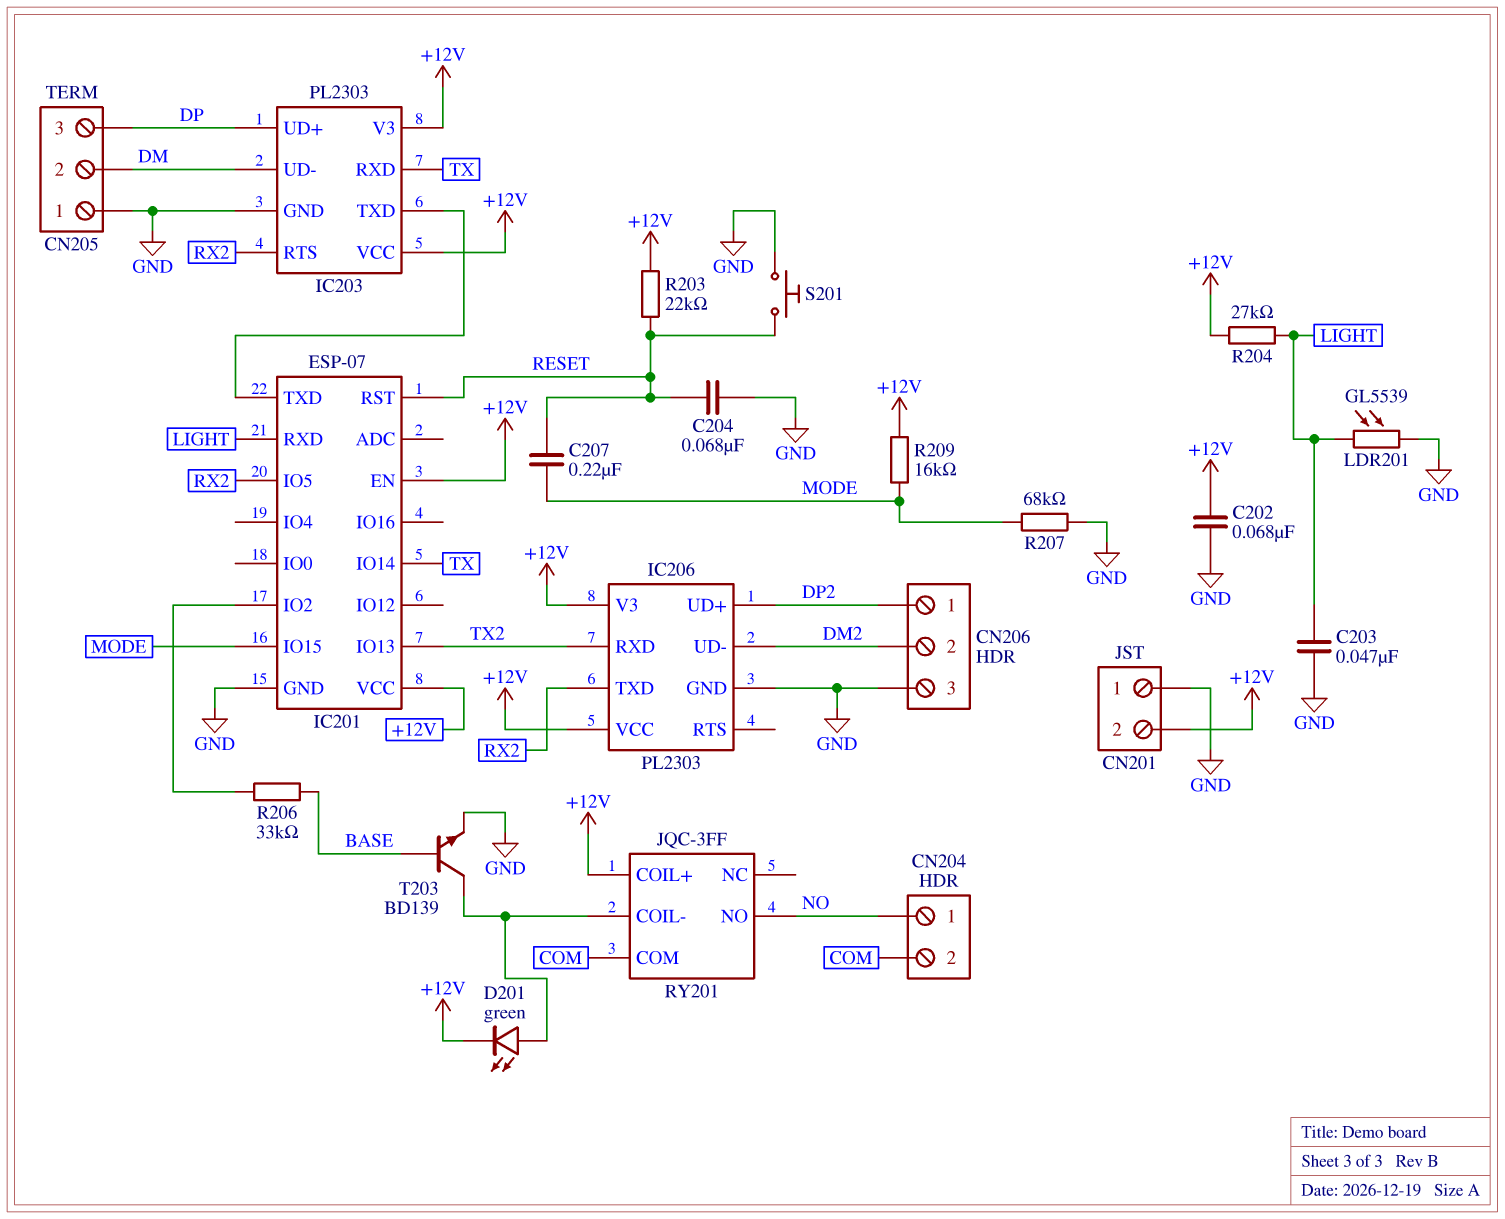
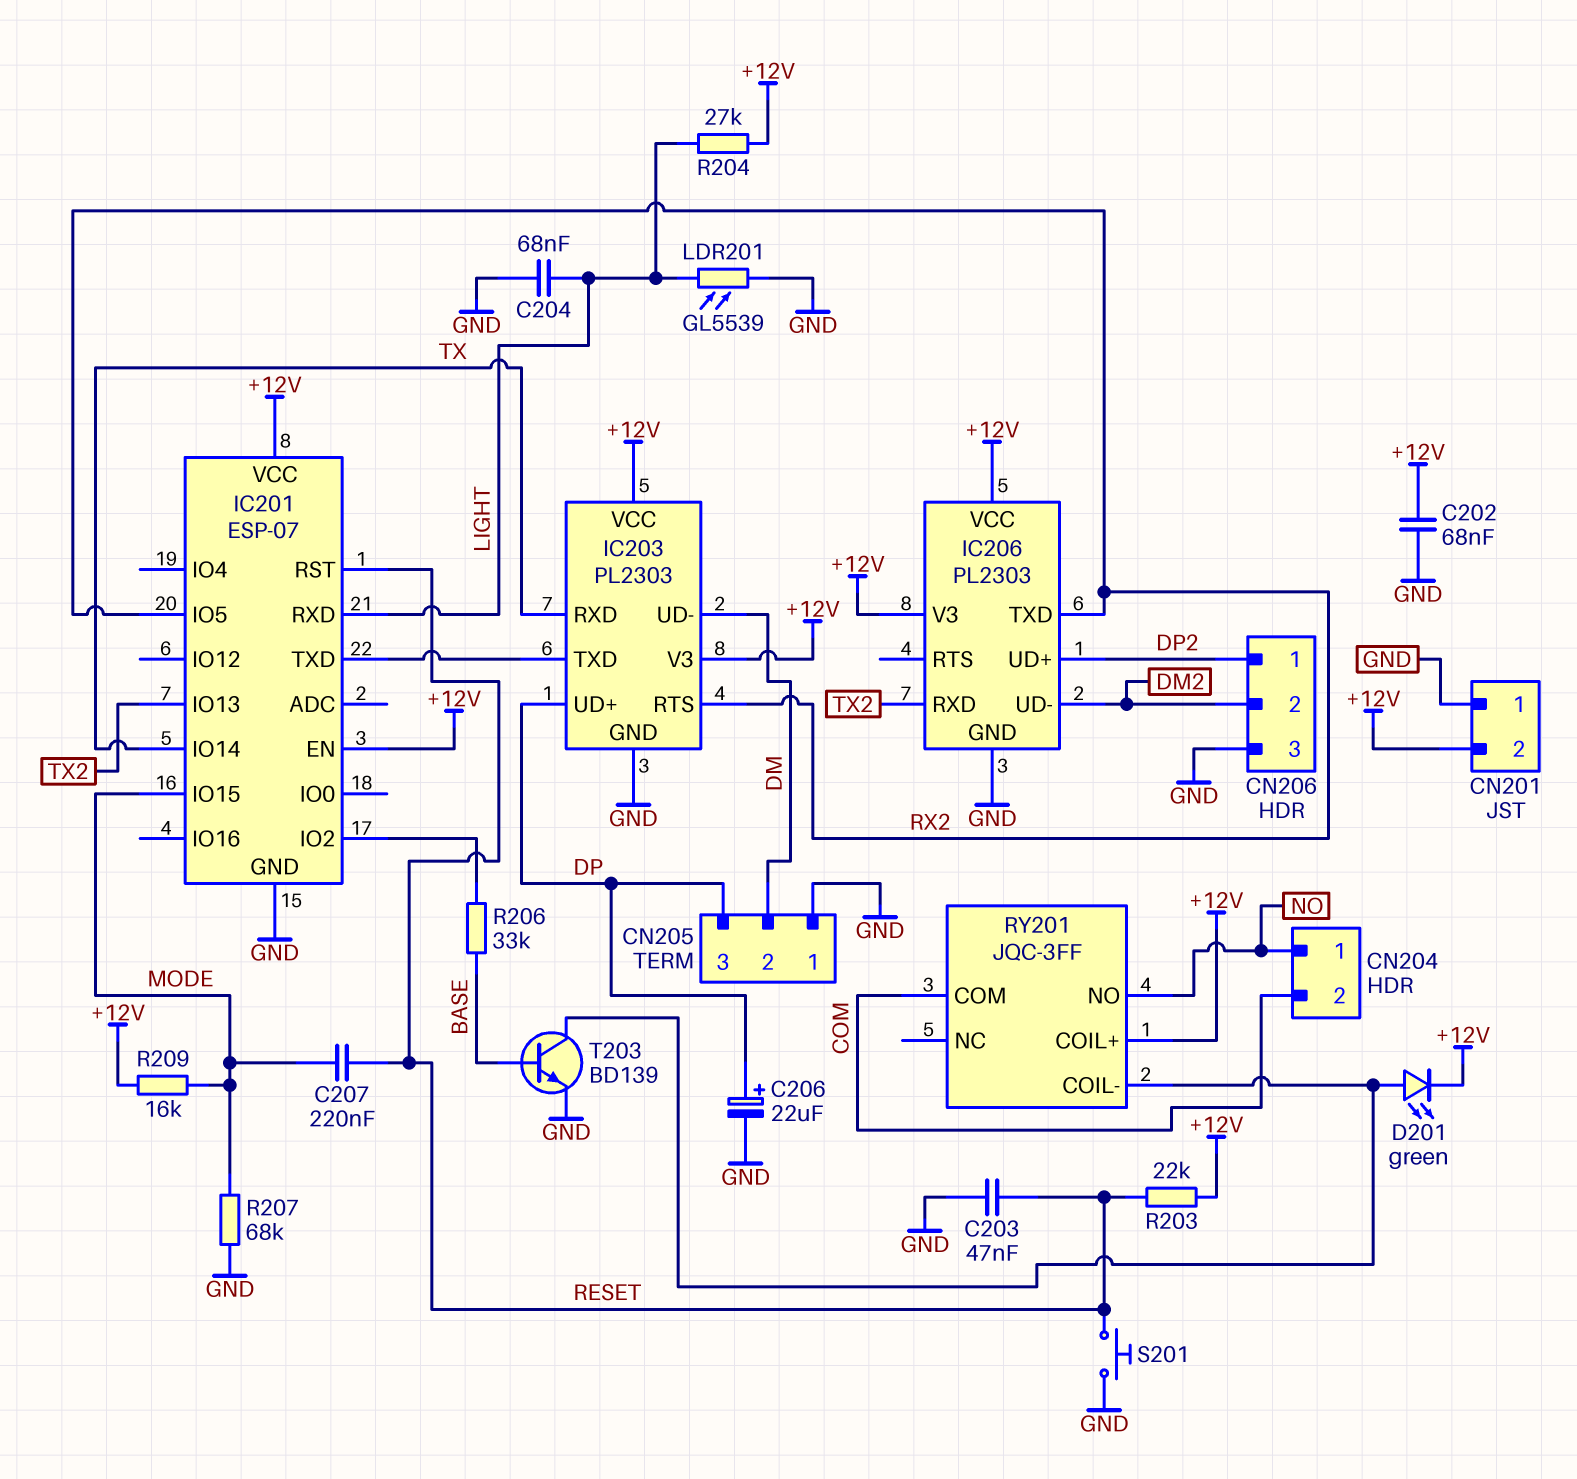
C203: 47nF (GND, LIGHT) -> 47nF (GND, RESET)
C204: 68nF (GND, RESET) -> 68nF (GND, LIGHT)
C206: none -> 22uF (plus DP, minus GND)

